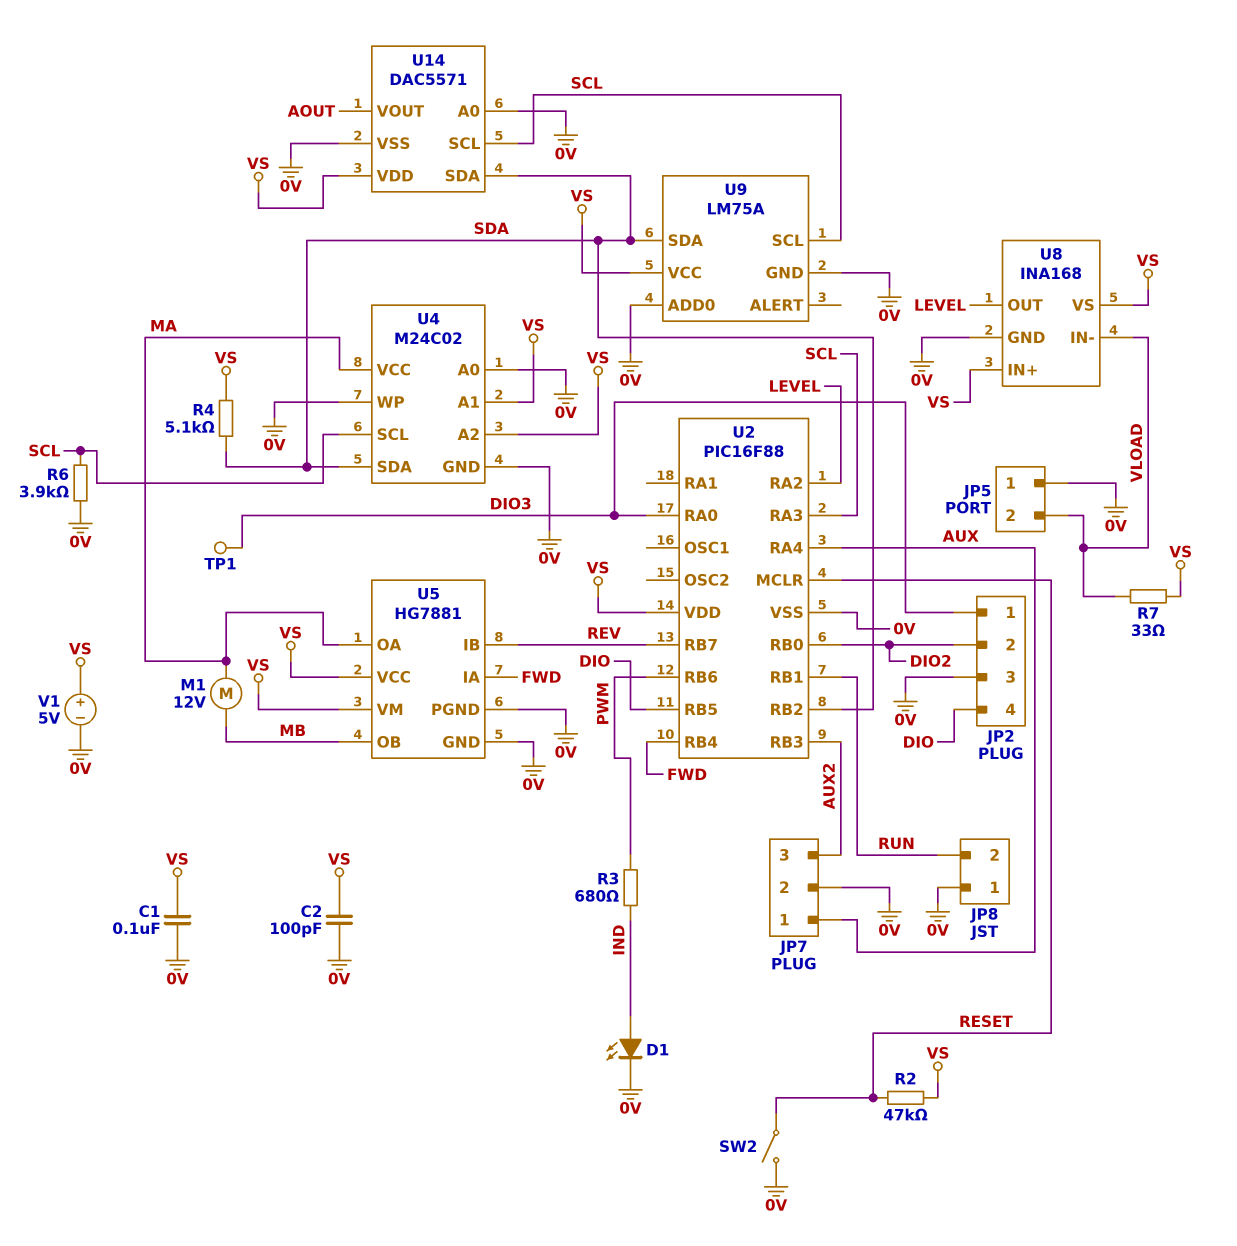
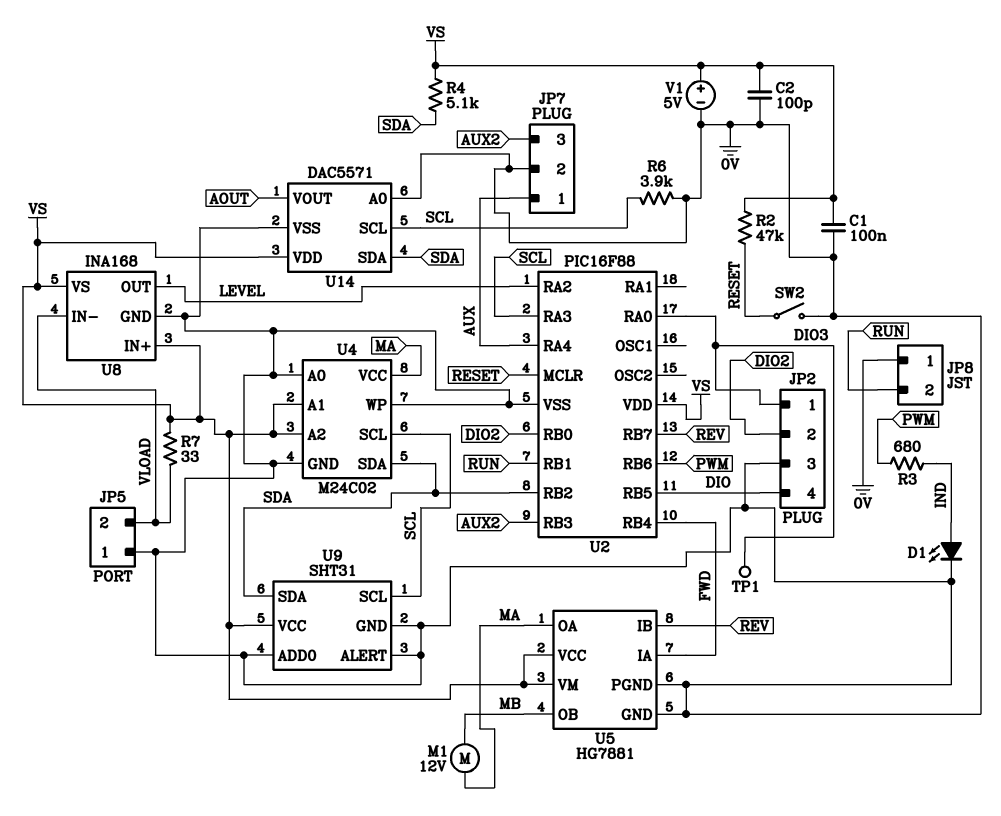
U9: LM75A -> SHT31
U9 pin ALERT: none -> 0V

